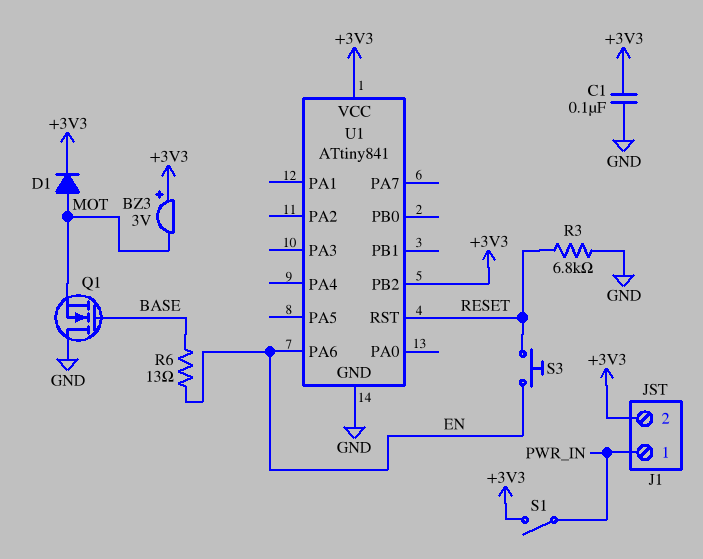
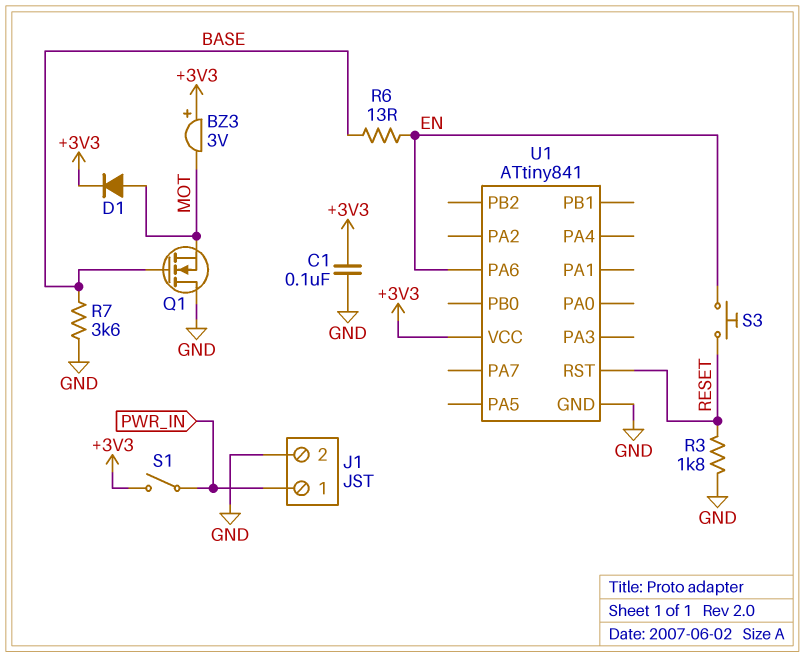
J1 pin 2: +3V3 -> GND
R3: 6.8k (GND, RESET) -> 1.8k (GND, RESET)
R7: none -> 3.6k (BASE, GND)
U1 pin PB2: +3V3 -> none

